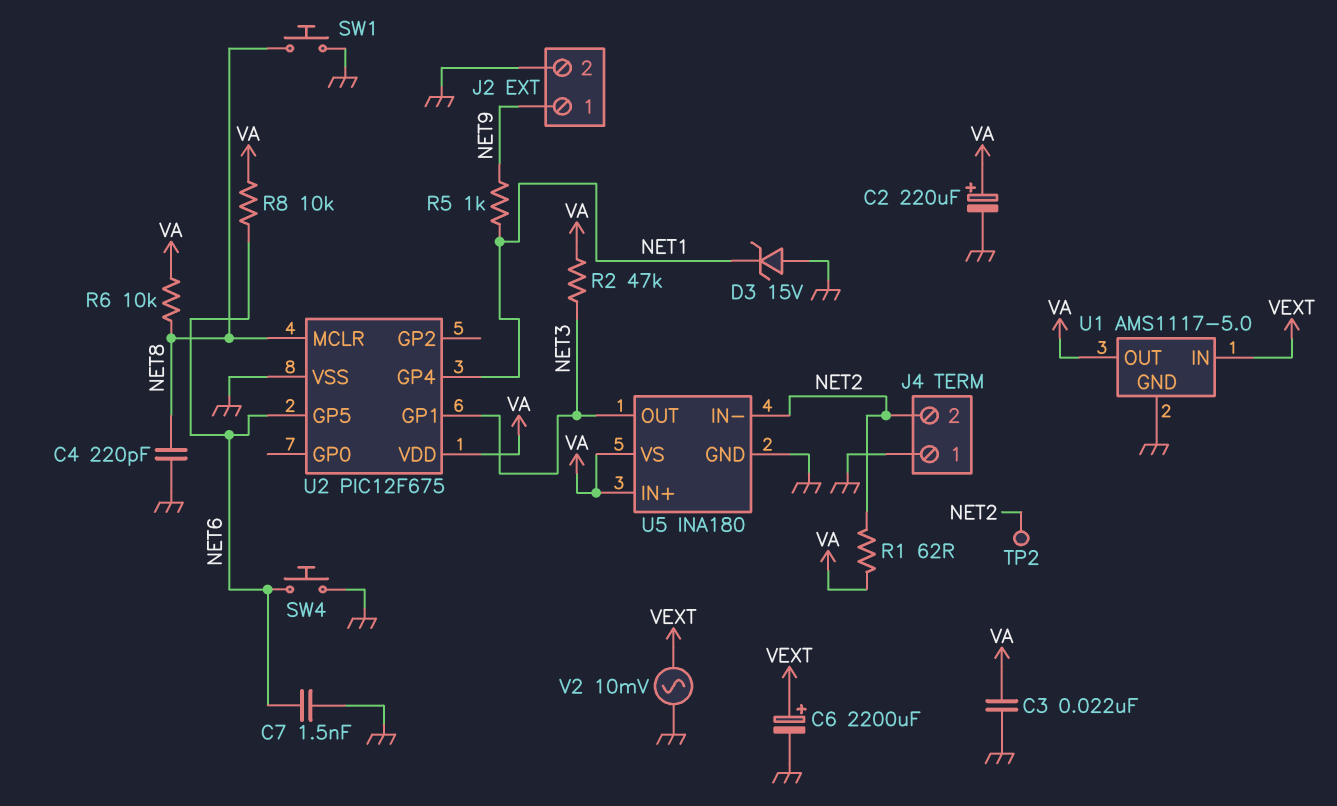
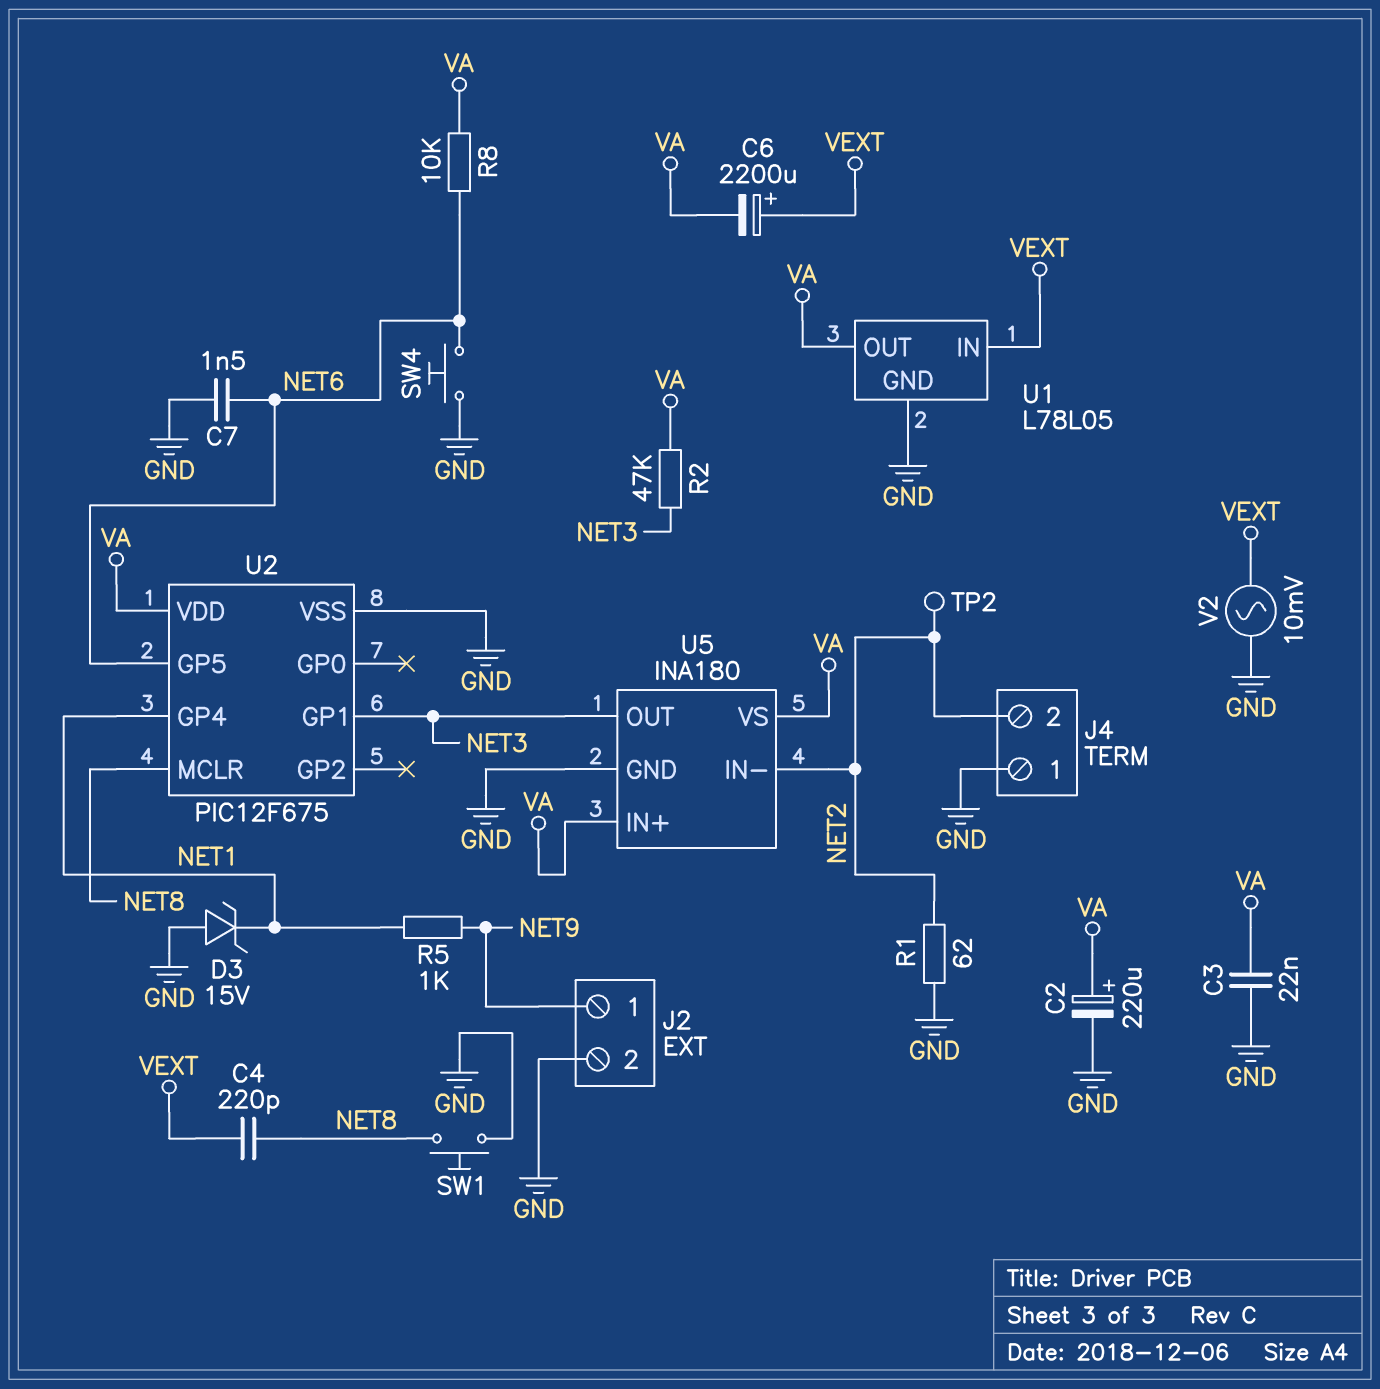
C4: 220pF (GND, NET8) -> 220pF (NET8, VEXT)
C6: 2200uF (plus VEXT, minus GND) -> 2200uF (plus VEXT, minus VA)
R1: 62 (NET2, VA) -> 62 (GND, NET2)
R6: 10k (NET8, VA) -> none
U1: AMS1117-5.0 -> L78L05

